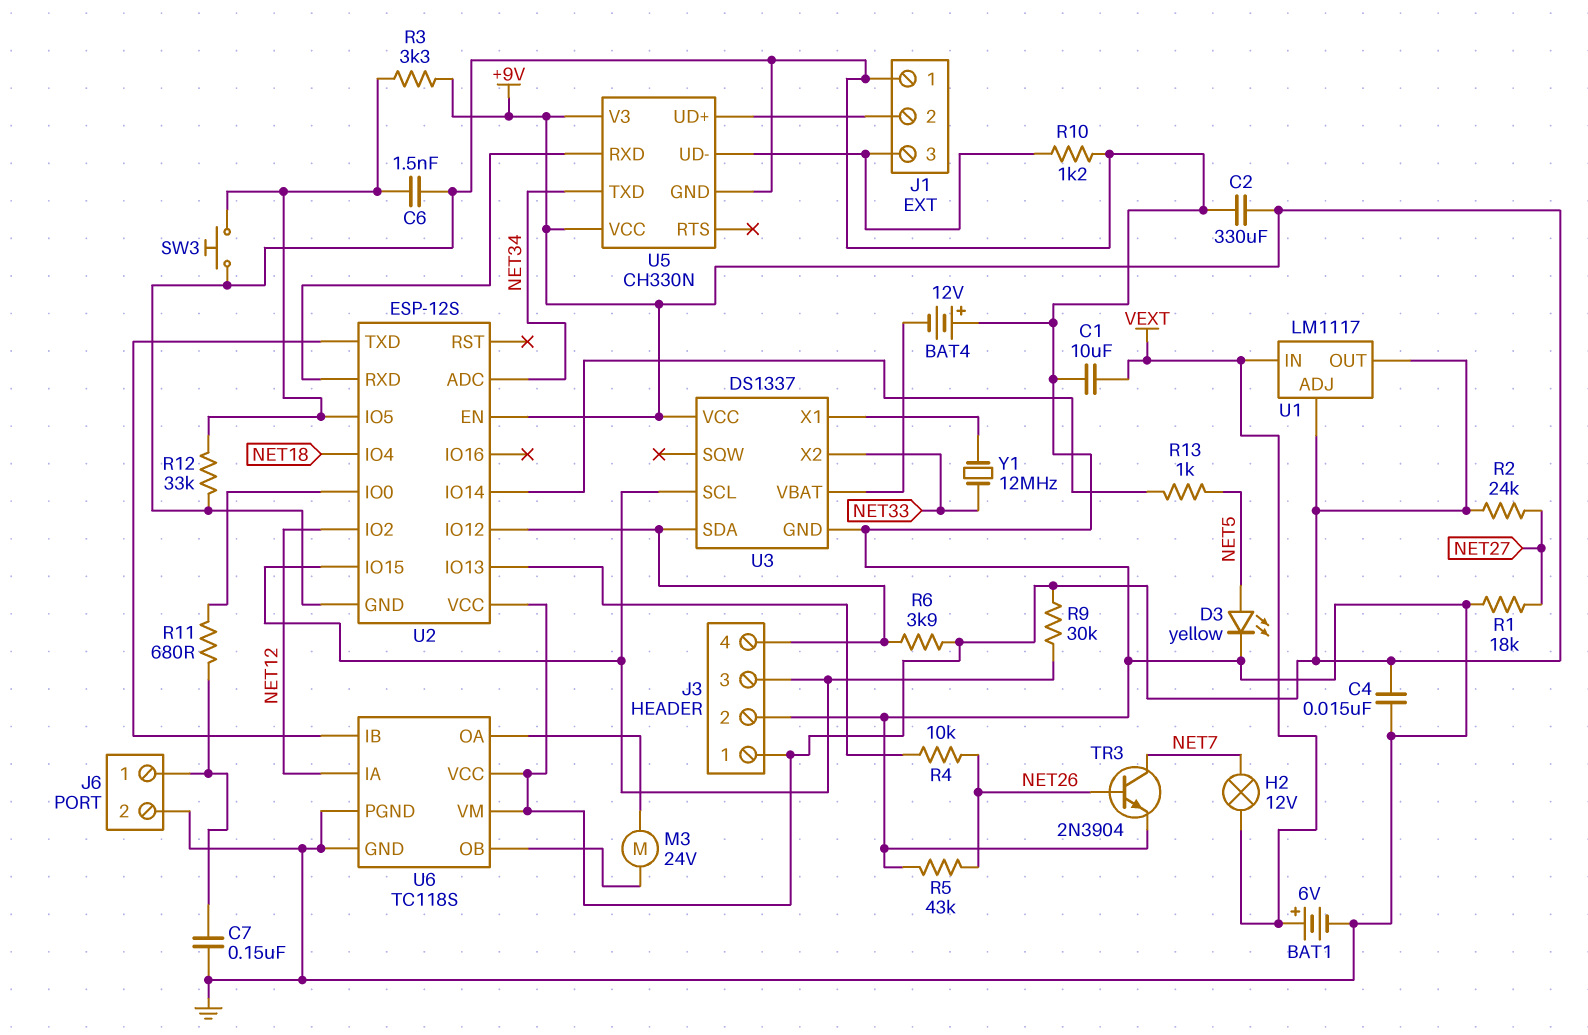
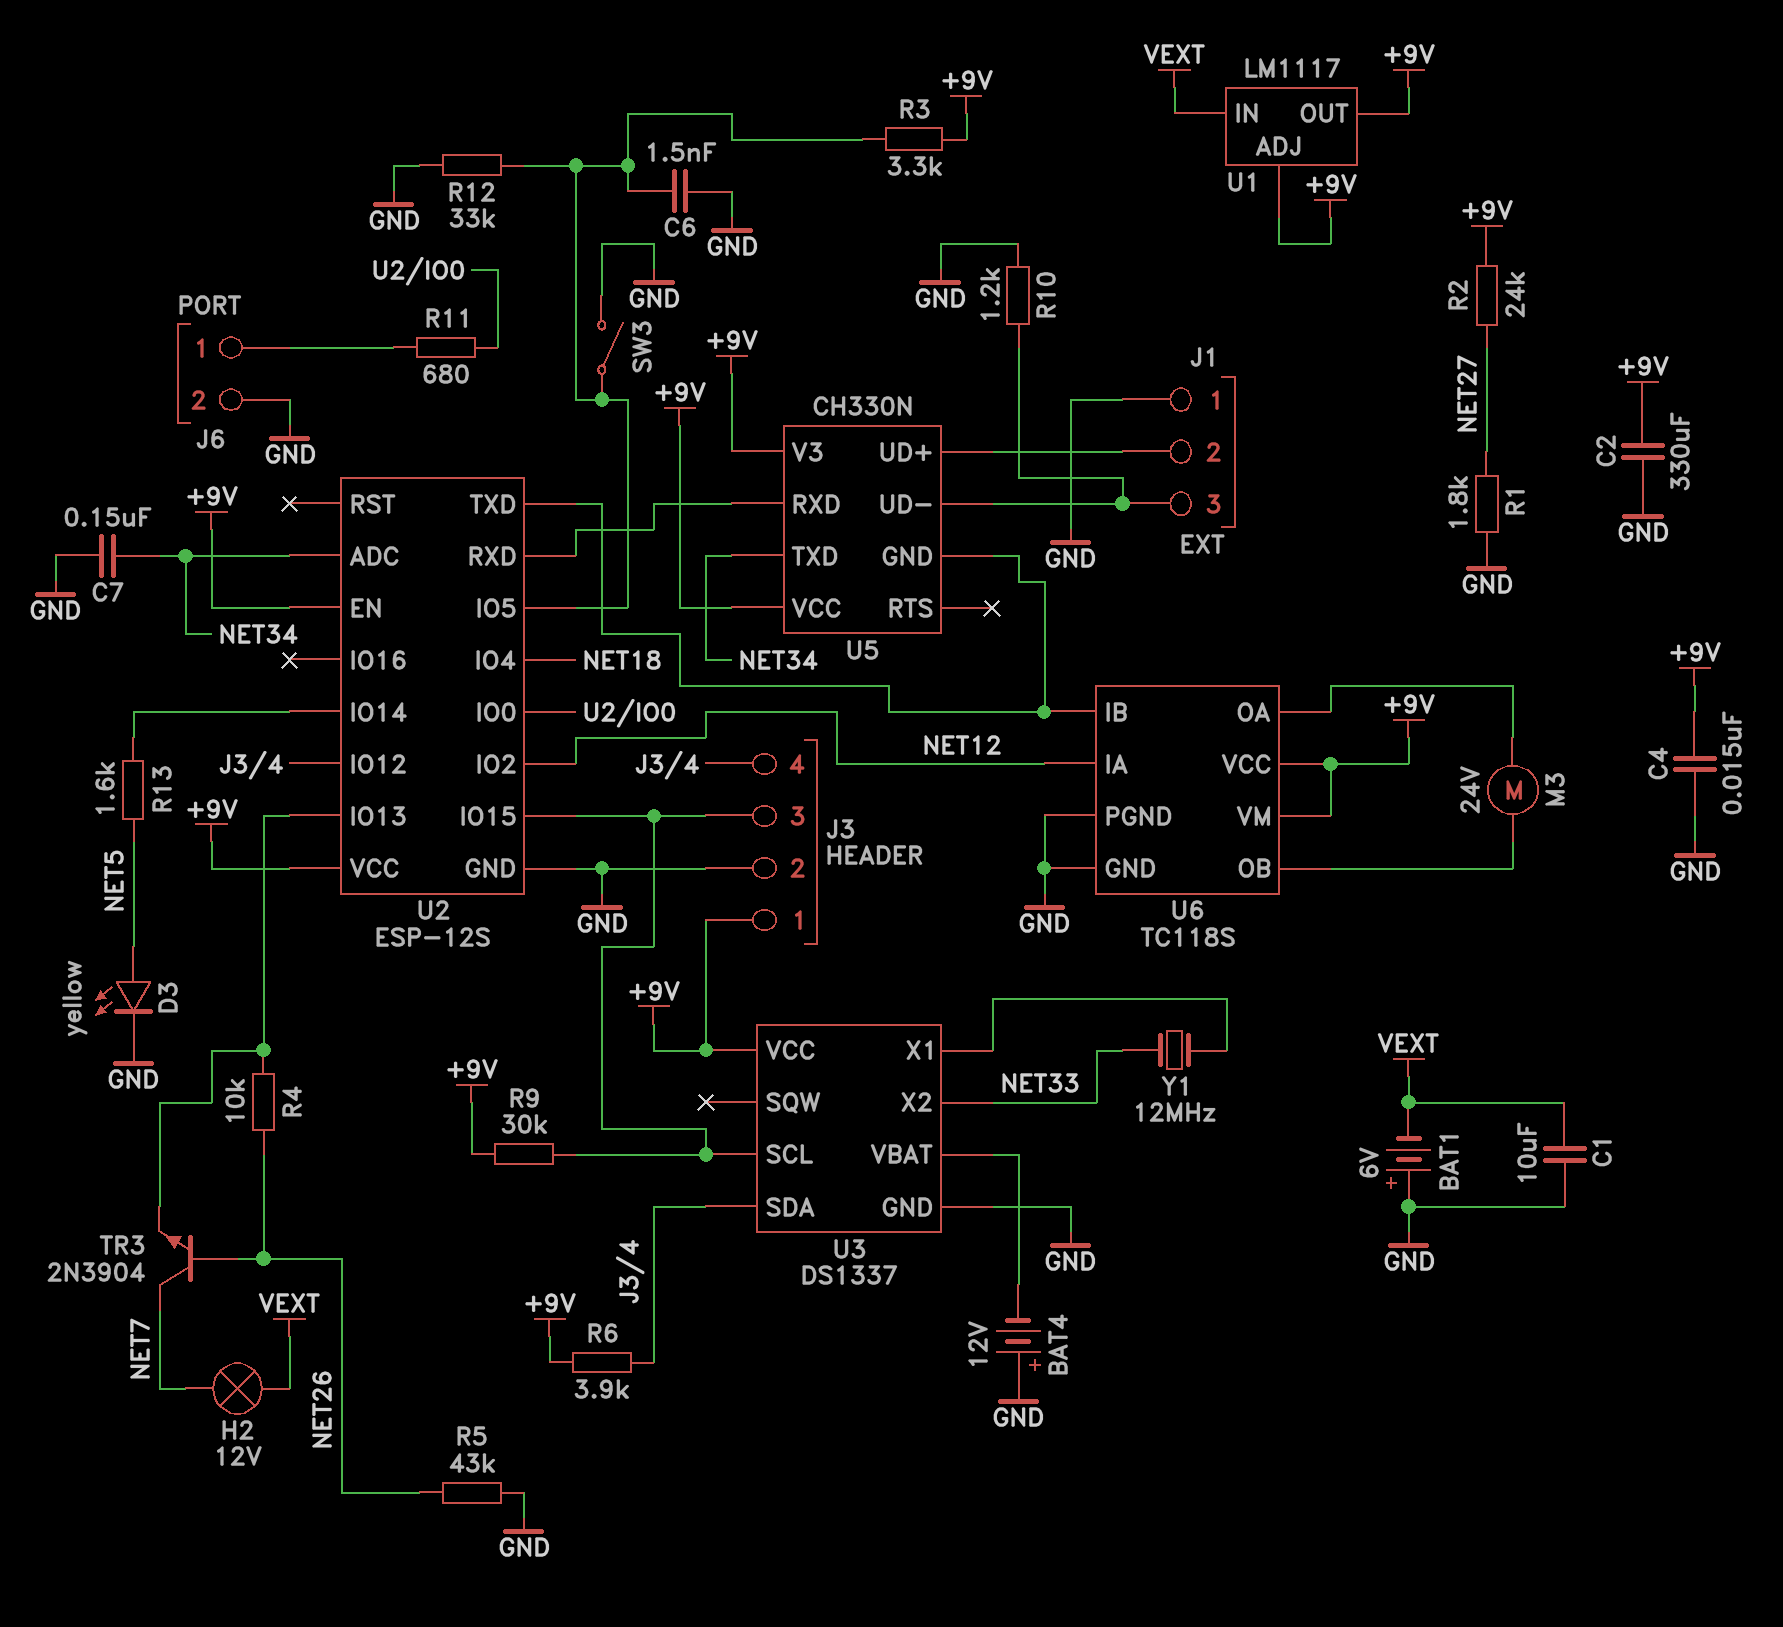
BAT1: 6V (plus VEXT, minus GND) -> 6V (plus GND, minus VEXT)
C7: 150nF (GND, J6/1) -> 150nF (GND, NET34)
R1: 18k (GND, NET27) -> 1.8k (GND, NET27)
R13: 1k (NET5, U2/IO14) -> 1.6k (NET5, U2/IO14)
SW3: button (GND, U2/IO5) -> switch (GND, U2/IO5)
TR3: NPN 2N3904 (B NET26, C NET7, E GND) -> NPN 2N3904 (B NET26, C NET7, E U2/IO13)
U5 pin GND: GND -> U2/TXD

